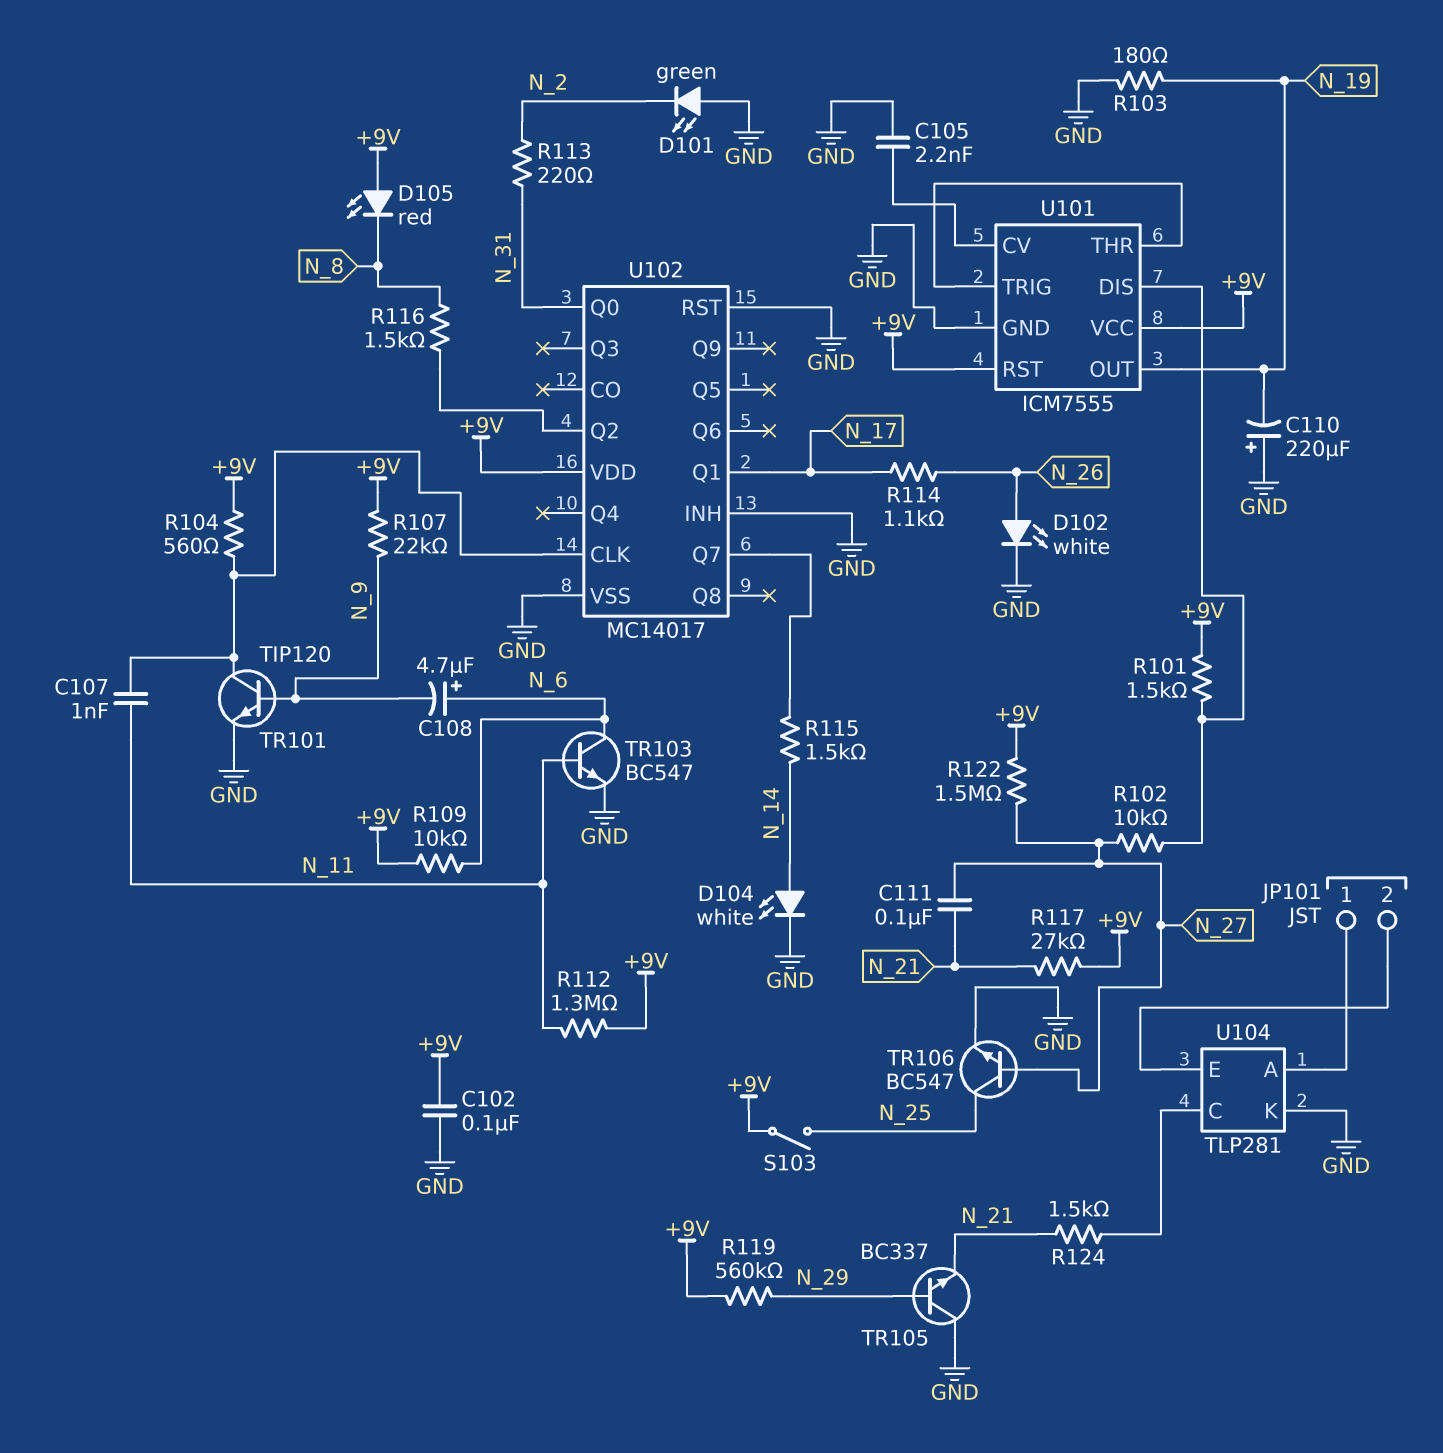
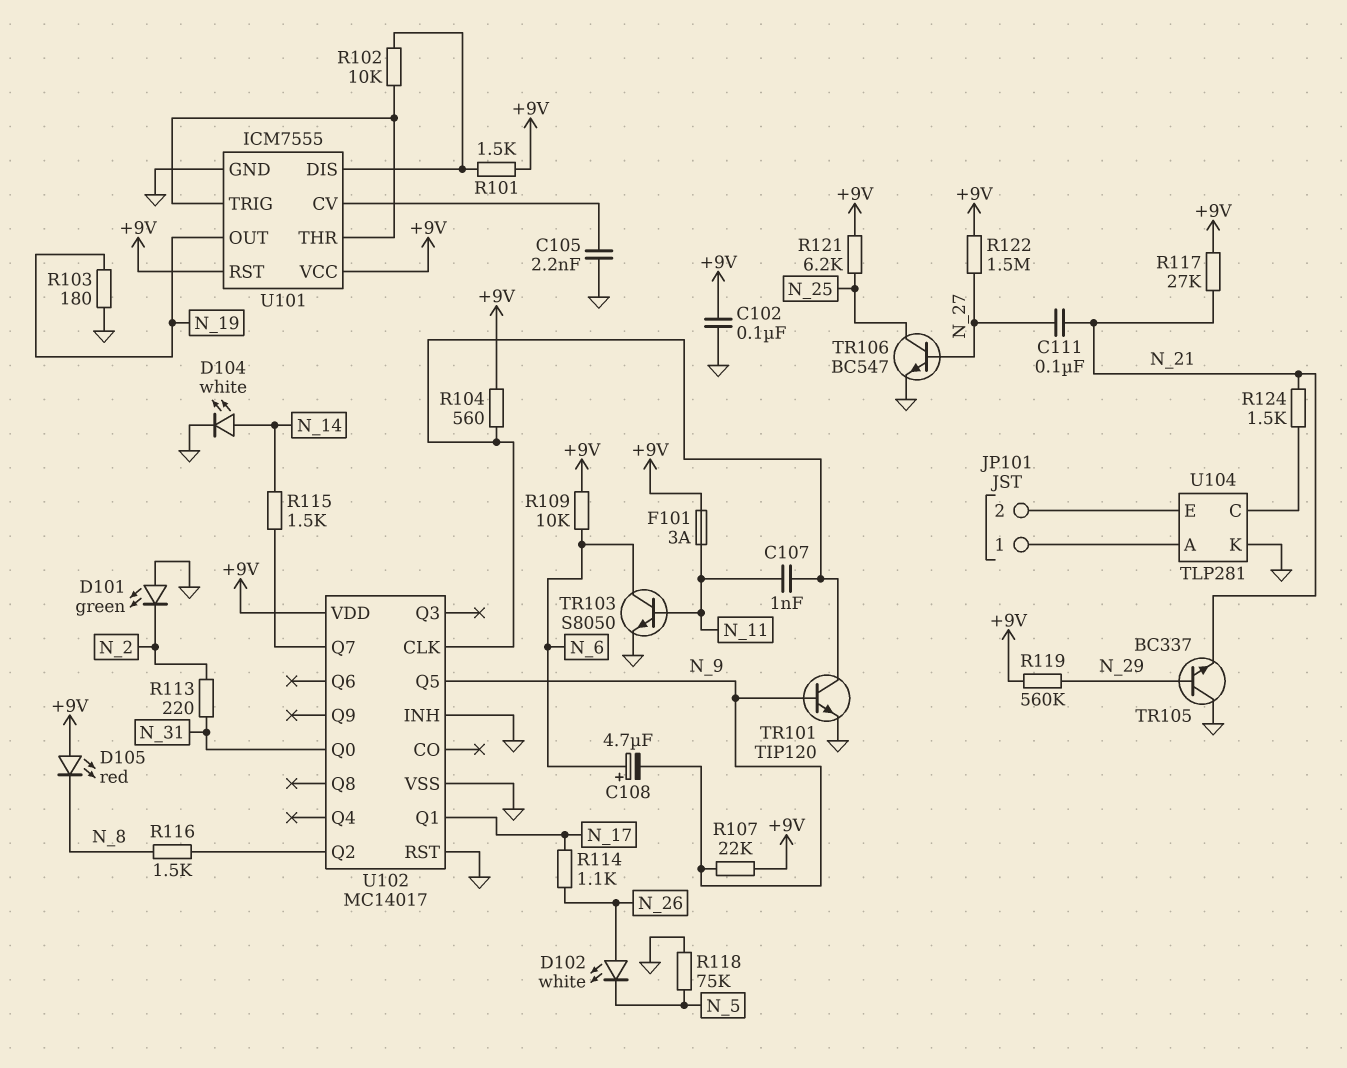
C110: 220uF (plus GND, minus N_19) -> none
D102: LED white (A N_26, K GND) -> LED white (A N_26, K N_5)
F101: none -> 3A (+9V, N_11)
R102: 10k (N_27, U101/DIS) -> 10k (U101/DIS, U101/THR)
R112: 1.3M (+9V, N_11) -> none
R118: none -> 75k (GND, N_5)
R121: none -> 6.2k (+9V, N_25)
S103: switch (+9V, N_25) -> none
TR103: NPN BC547 (B N_11, C N_6, E GND) -> NPN S8050 (B N_11, C N_6, E GND)
U102 pin Q5: none -> N_9

